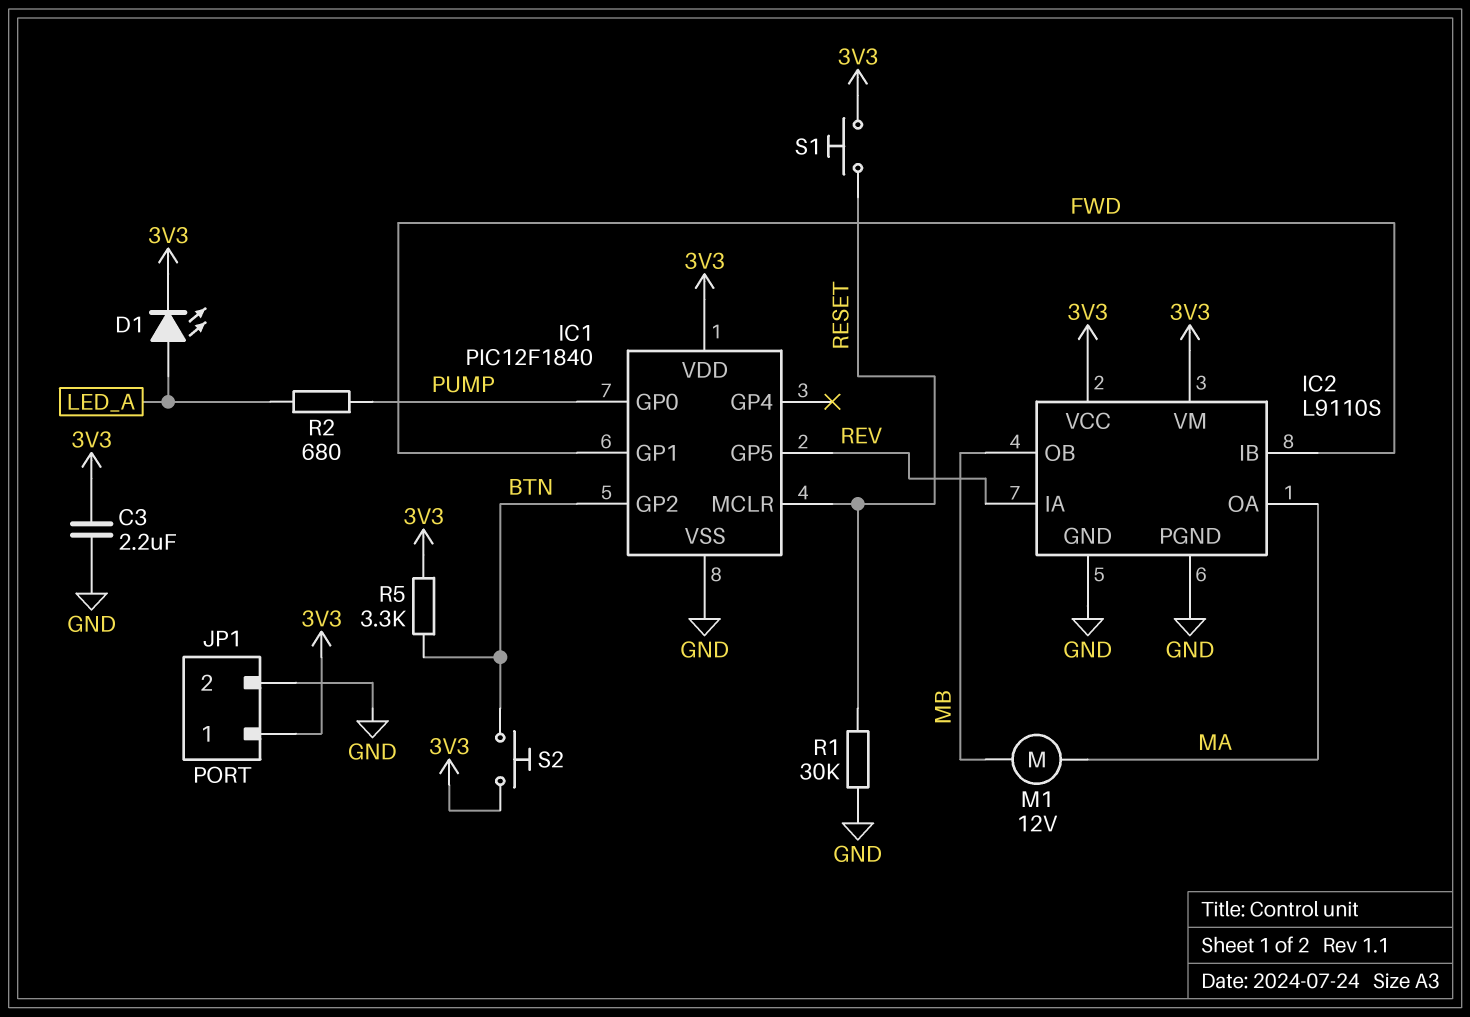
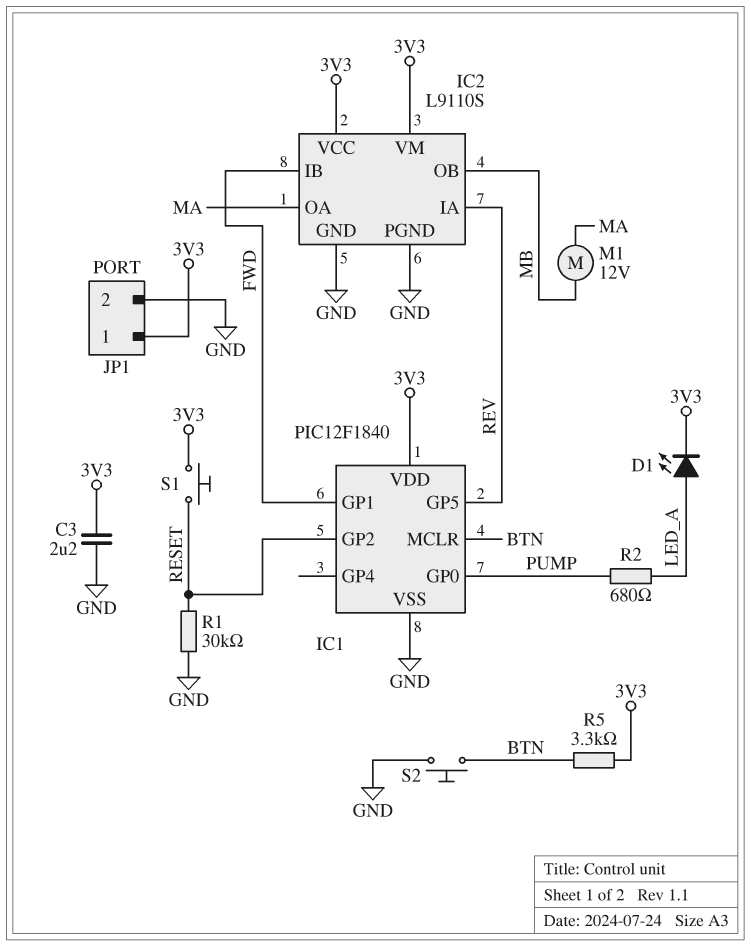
IC1 pin GP2: BTN -> RESET
IC1 pin MCLR: RESET -> BTN
S2: button (3V3, BTN) -> button (BTN, GND)

